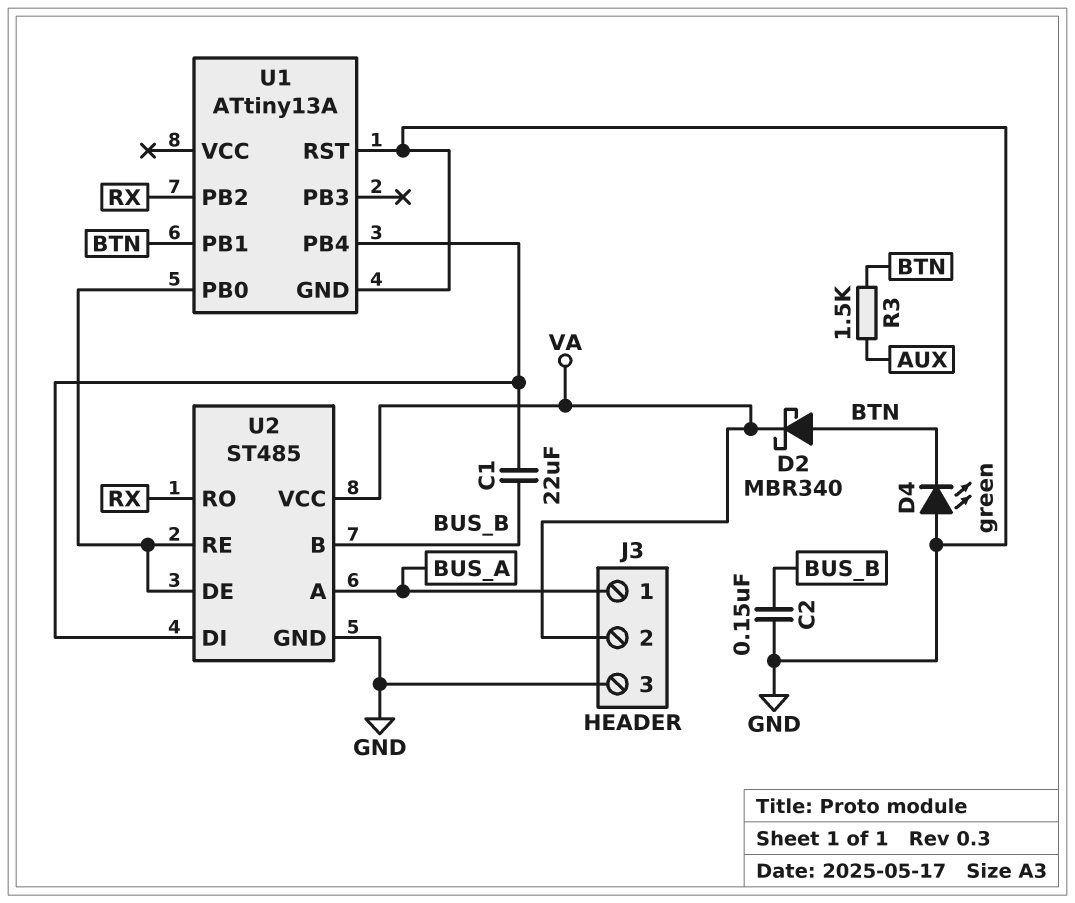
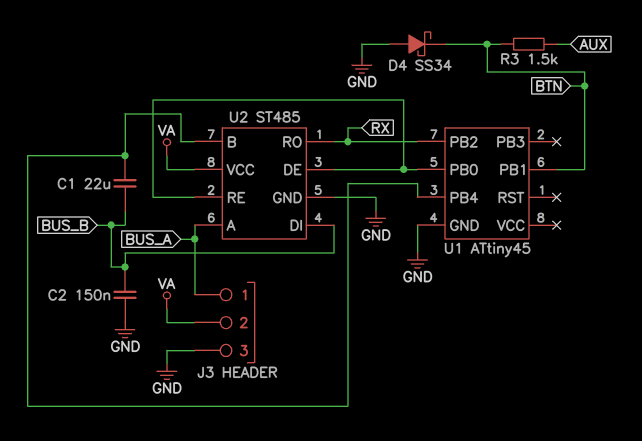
D2: schottky MBR340 (A BTN, K VA) -> none
D4: LED green (A GND, K BTN) -> schottky SS34 (A GND, K BTN)
U1: ATtiny13A -> ATtiny45
U1 pin RST: GND -> none
U2 pin B: BUS_B -> U1/PB4
U2 pin DI: U1/PB4 -> BUS_B

